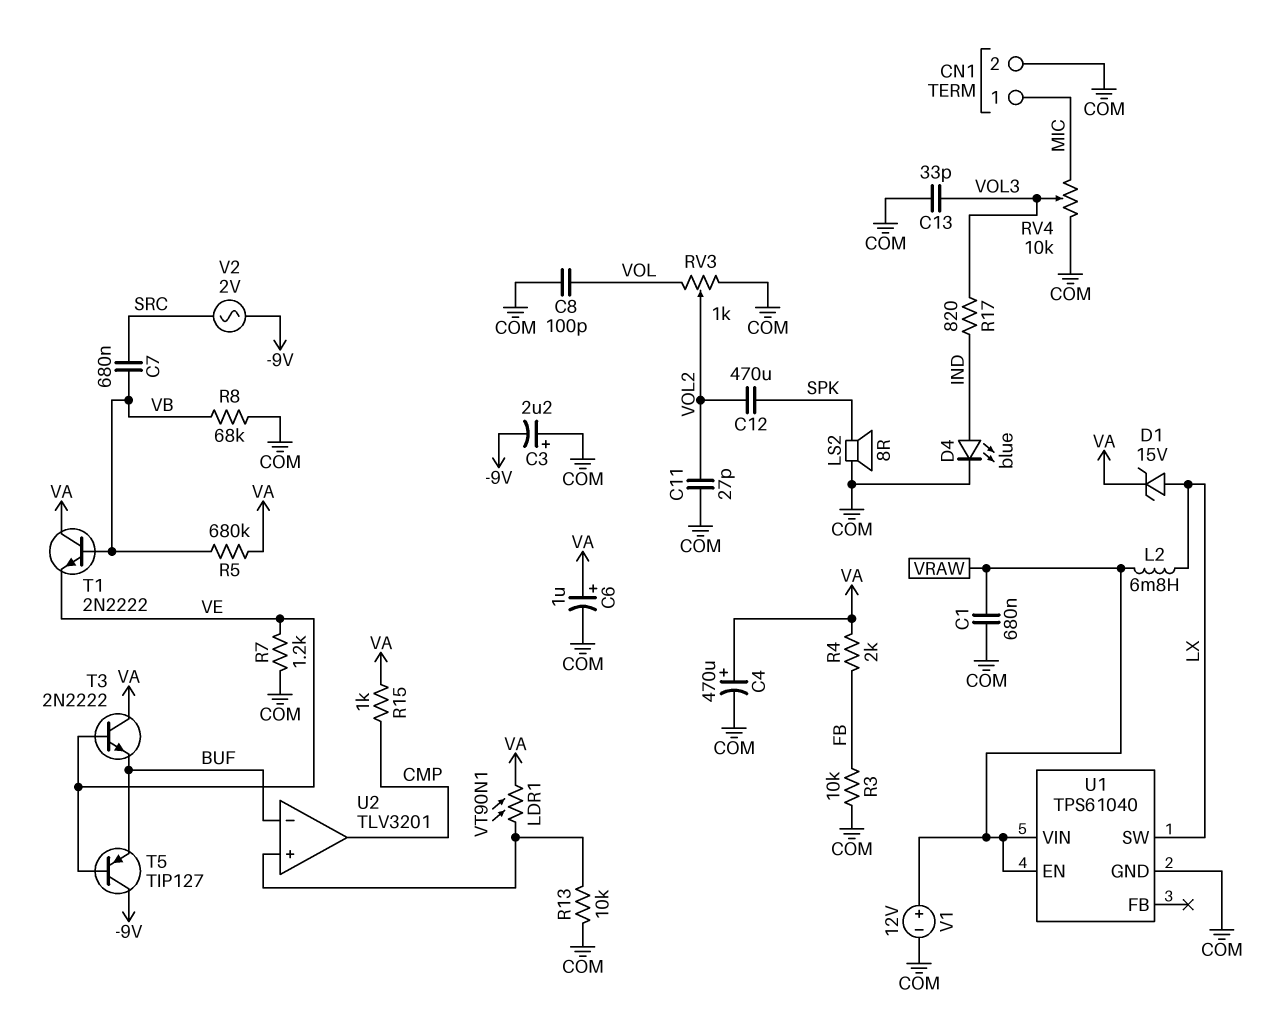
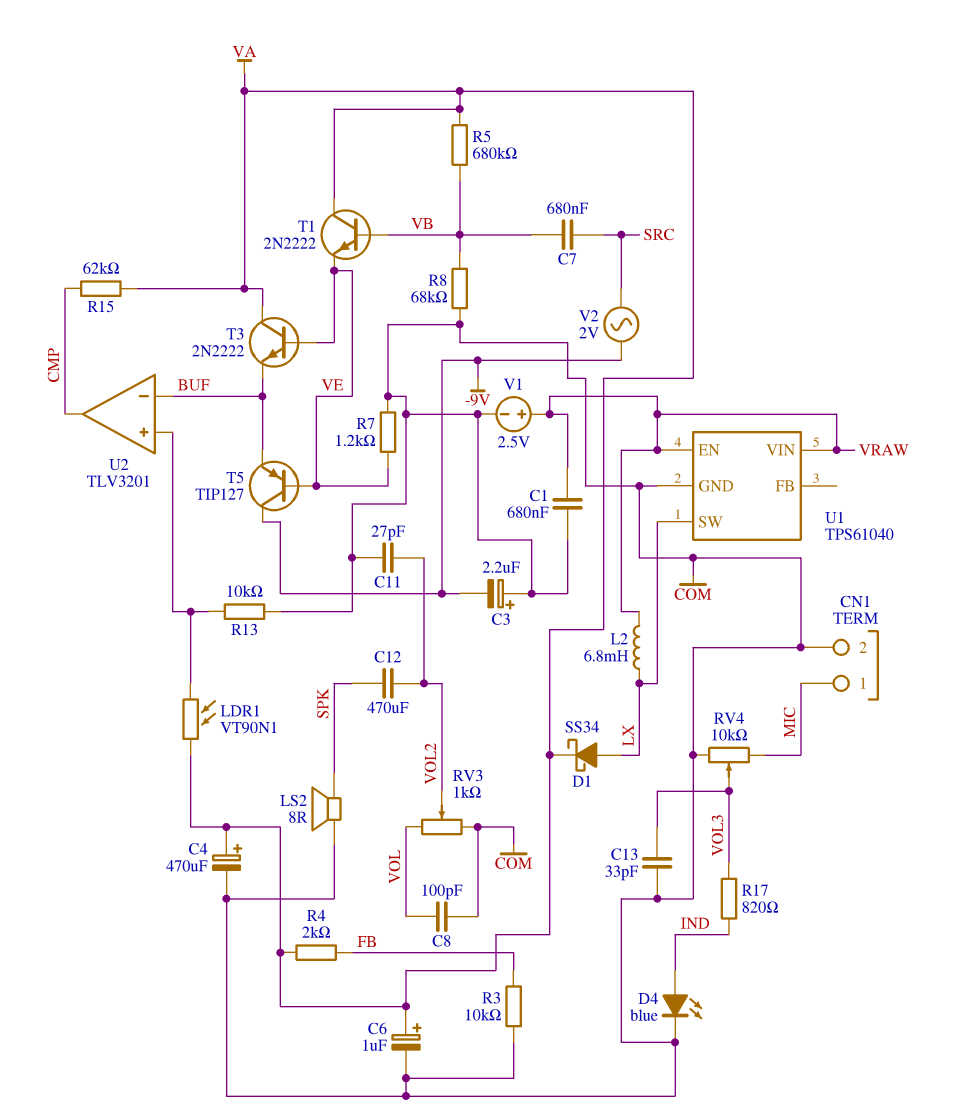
D1: zener 15V (A LX, K VA) -> schottky SS34 (A LX, K VA)
R15: 1k (CMP, VA) -> 62k (CMP, VA)
V1: 12V (plus VRAW, minus COM) -> 2.5V (plus VRAW, minus COM)

